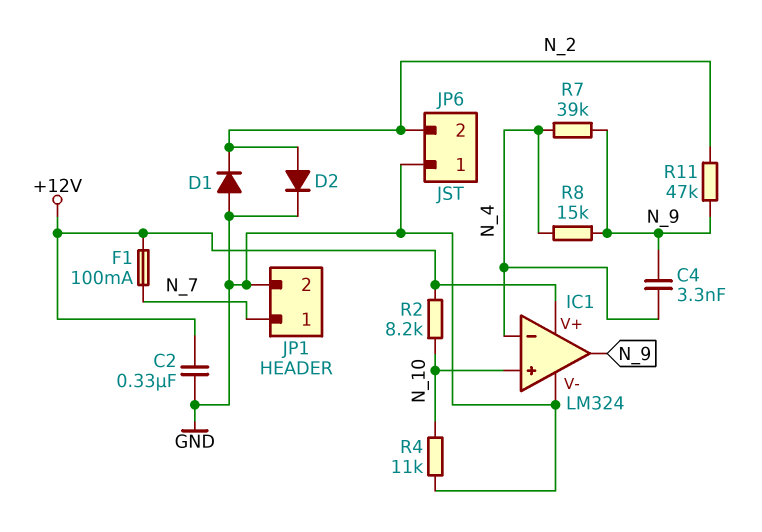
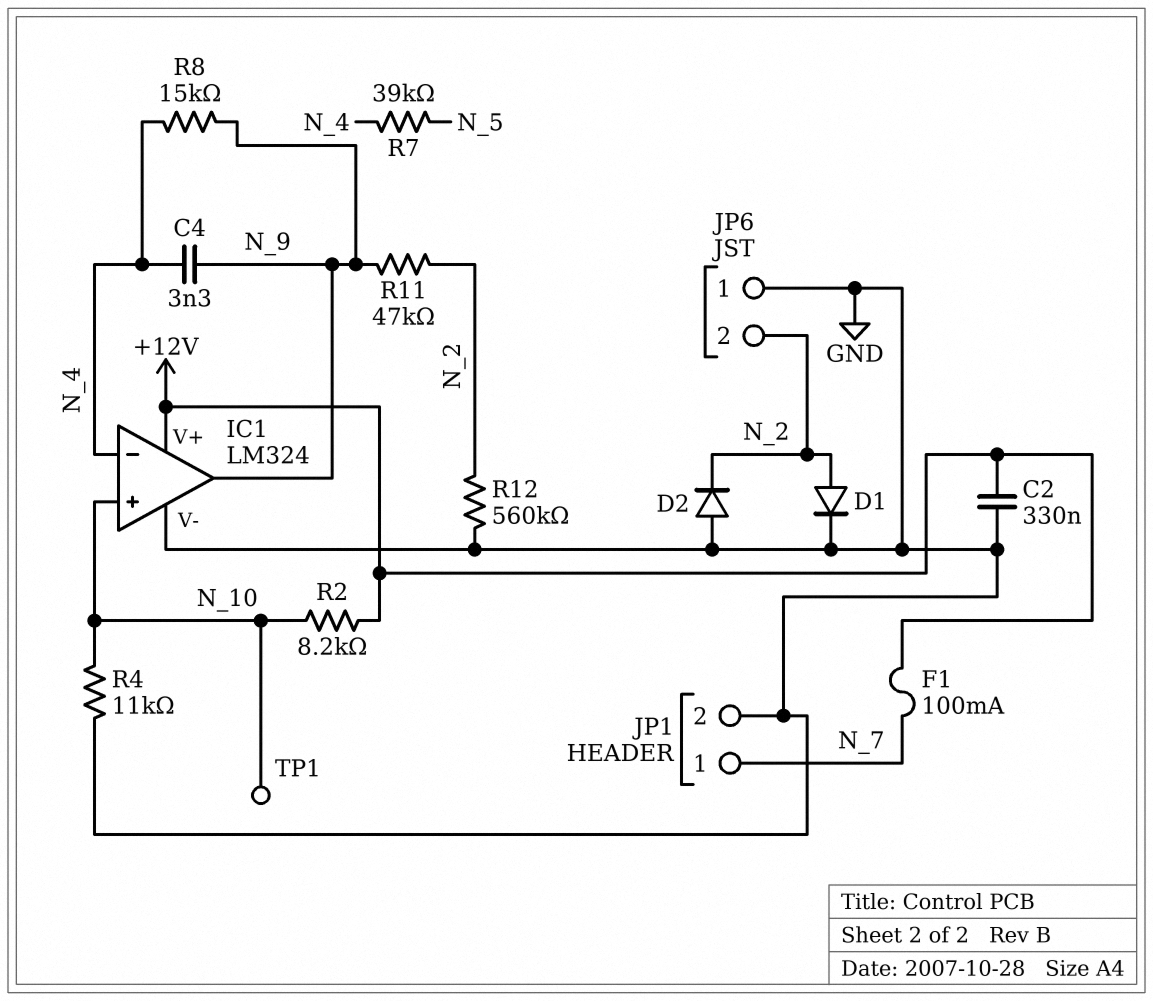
D1: diode (A GND, K N_2) -> diode (A N_2, K GND)
D2: diode (A N_2, K GND) -> diode (A GND, K N_2)
R7: 39k (N_4, N_9) -> 39k (N_4, N_5)
R12: none -> 560k (GND, N_2)
TP1: none -> test point (N_10)

